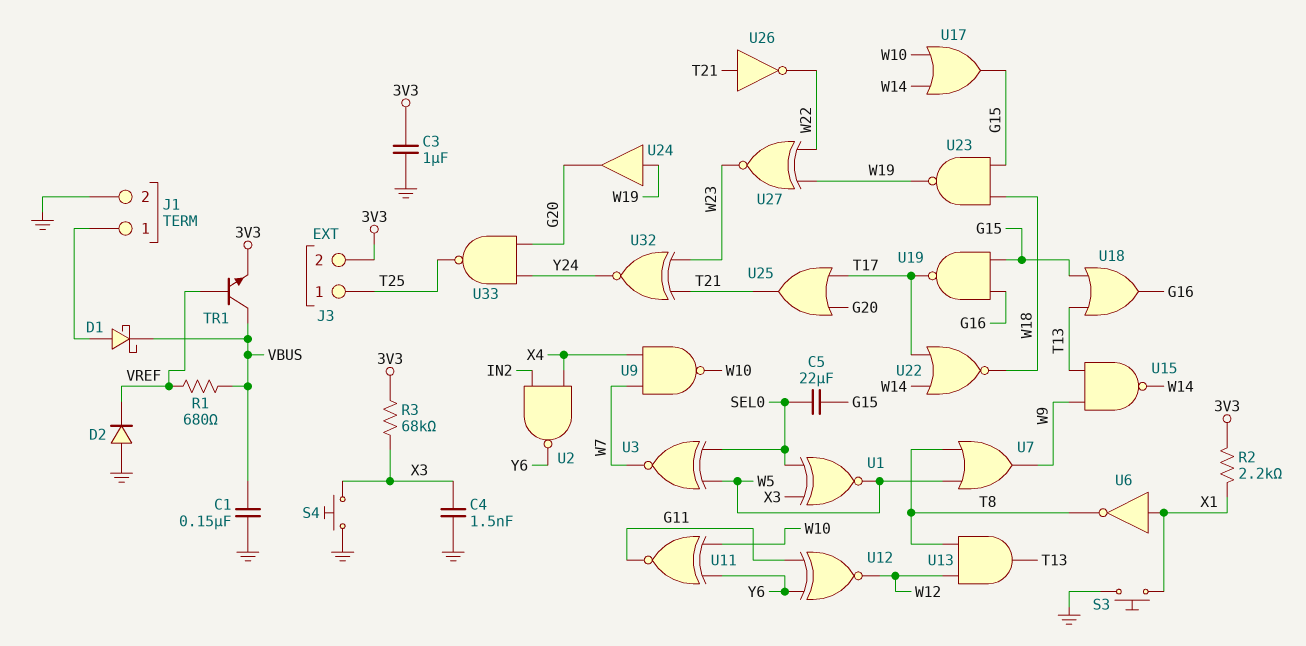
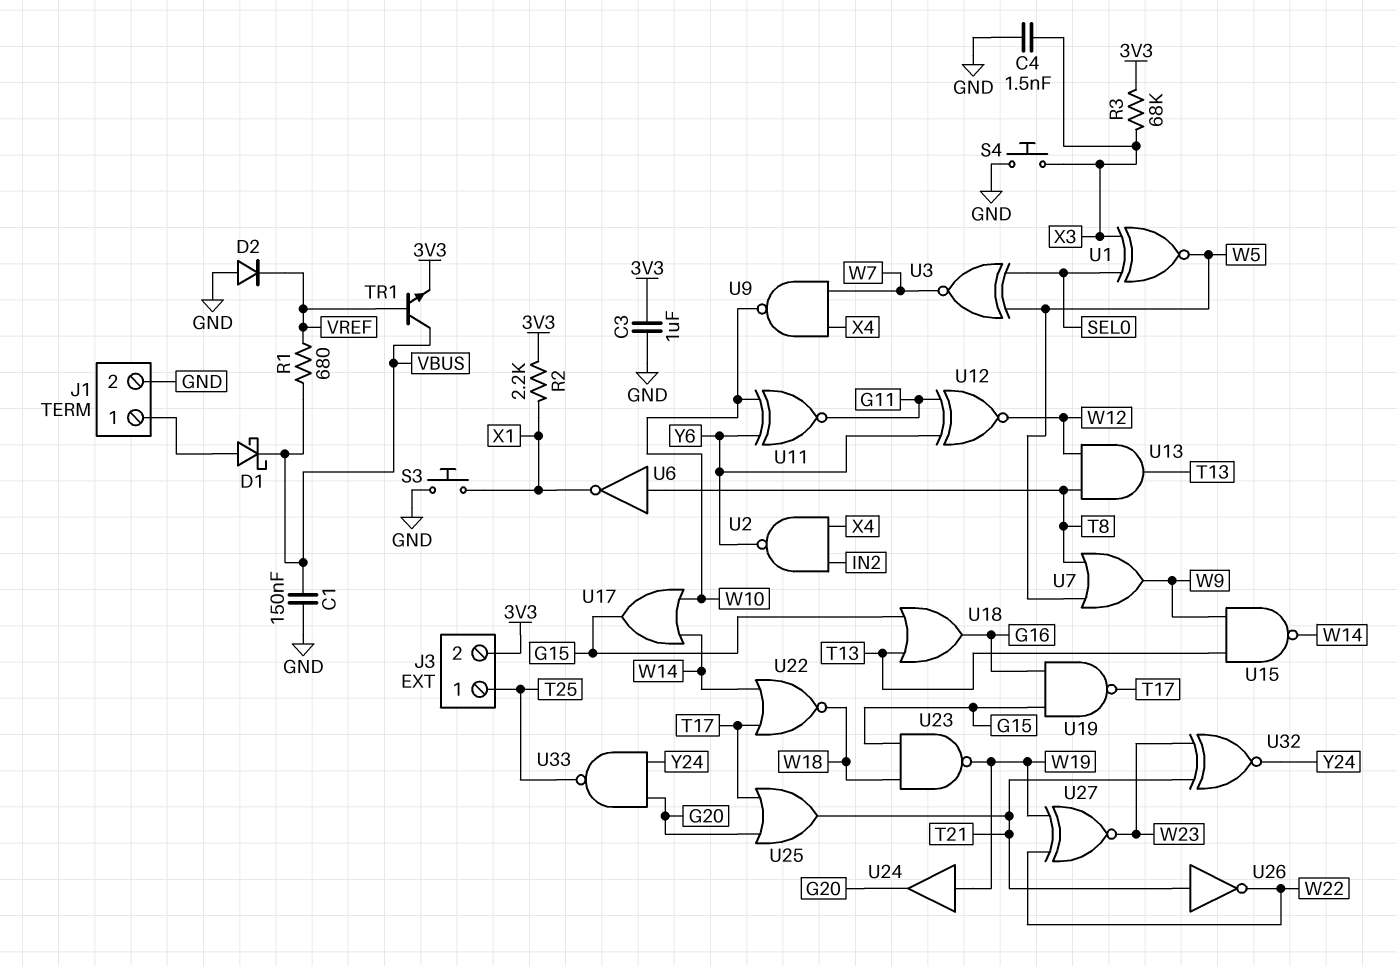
C5: 22uF (G15, SEL0) -> none
U6: NOT (in X1, out T8) -> NOT (in T8, out X1)

